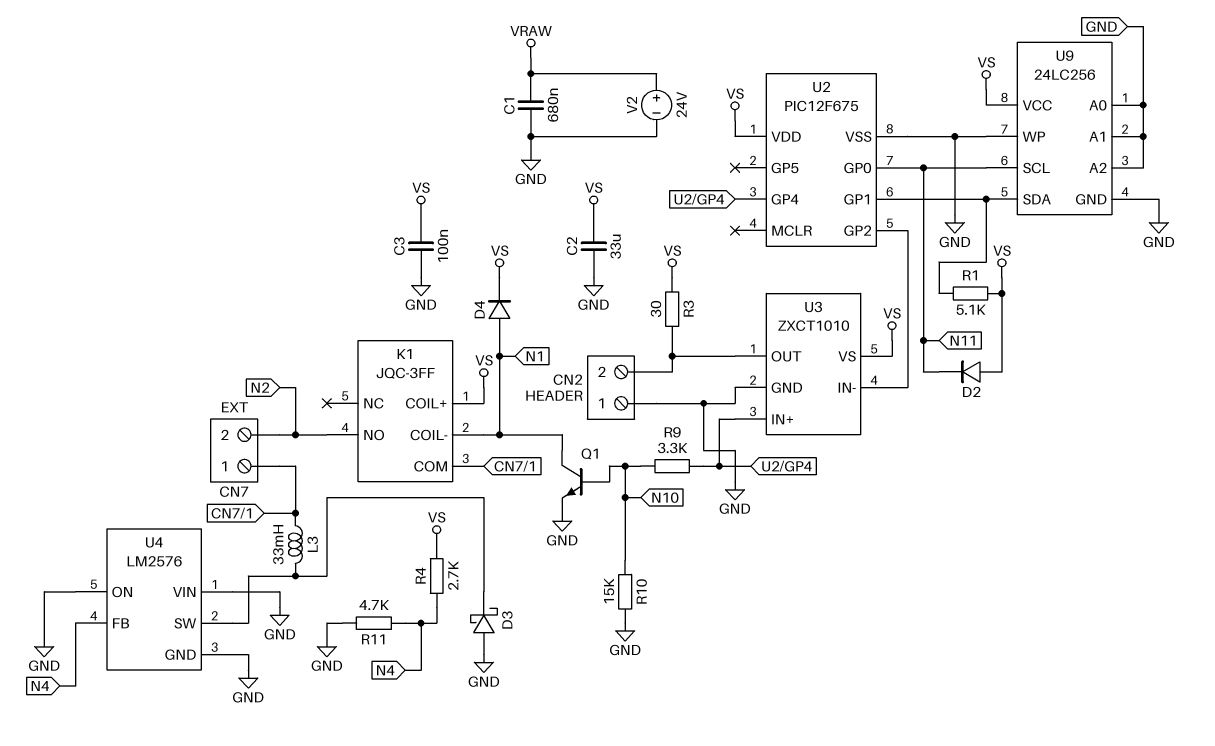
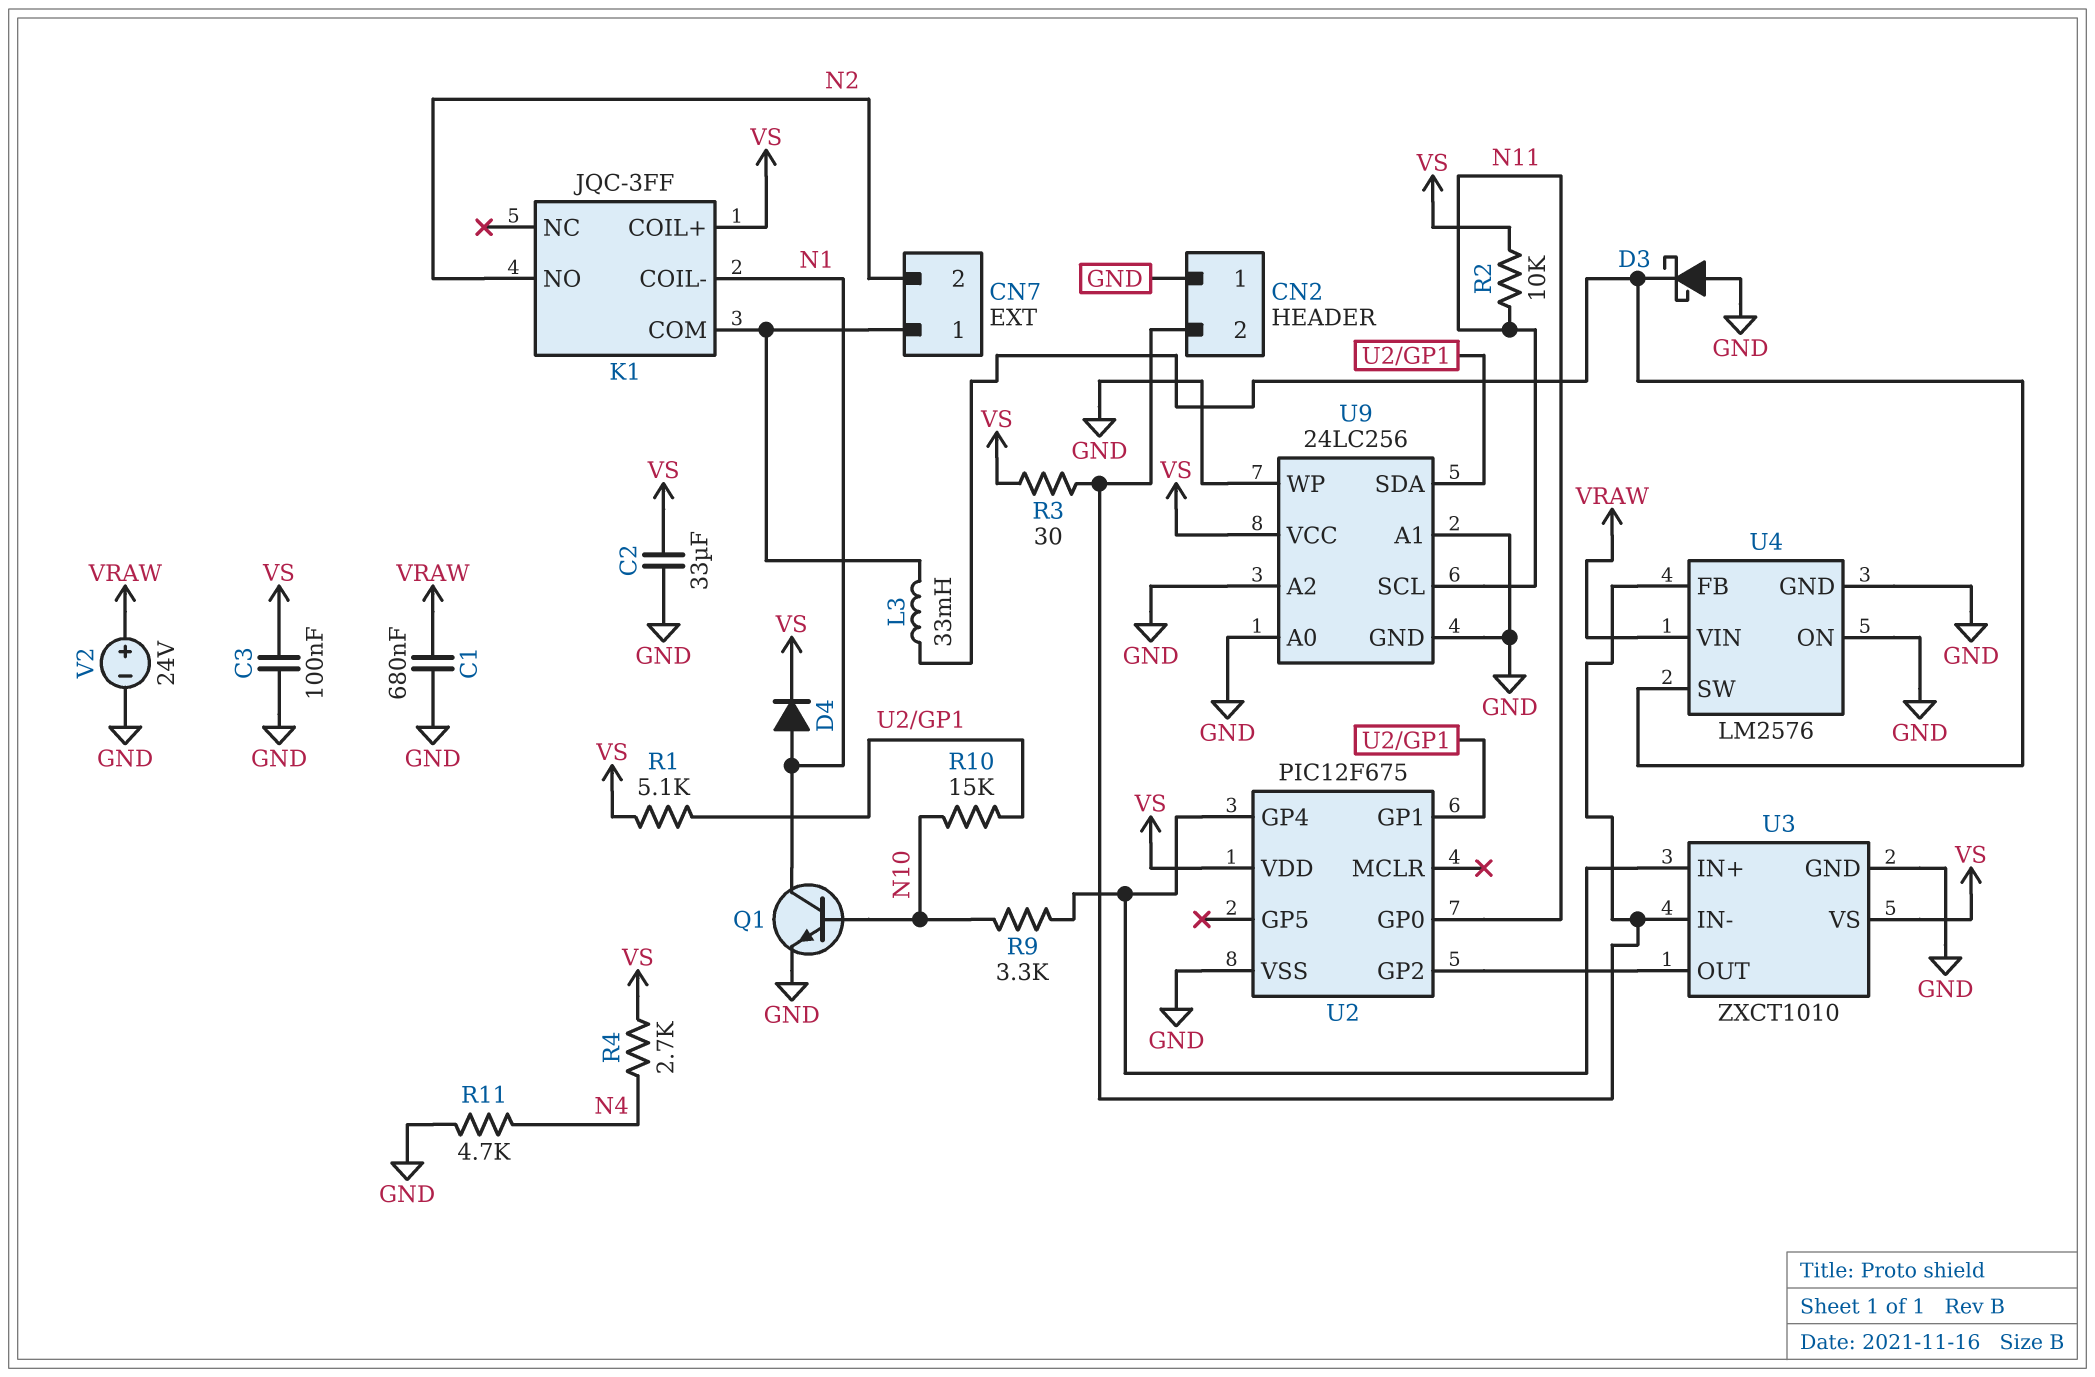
D2: diode (A VS, K N11) -> none
R2: none -> 10k (N11, VS)
R10: 15k (GND, N10) -> 15k (N10, U2/GP1)
U3 pin IN-: U2/GP2 -> CN2/2
U3 pin OUT: CN2/2 -> U2/GP2
U4 pin FB: N4 -> CN2/2
U4 pin VIN: GND -> VRAW

